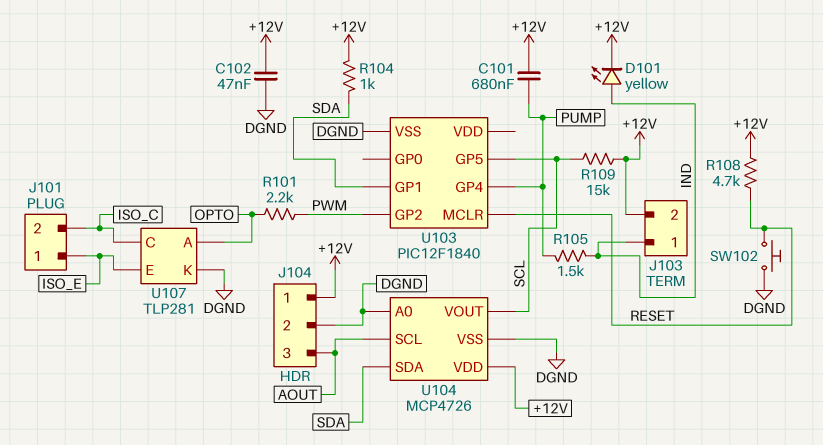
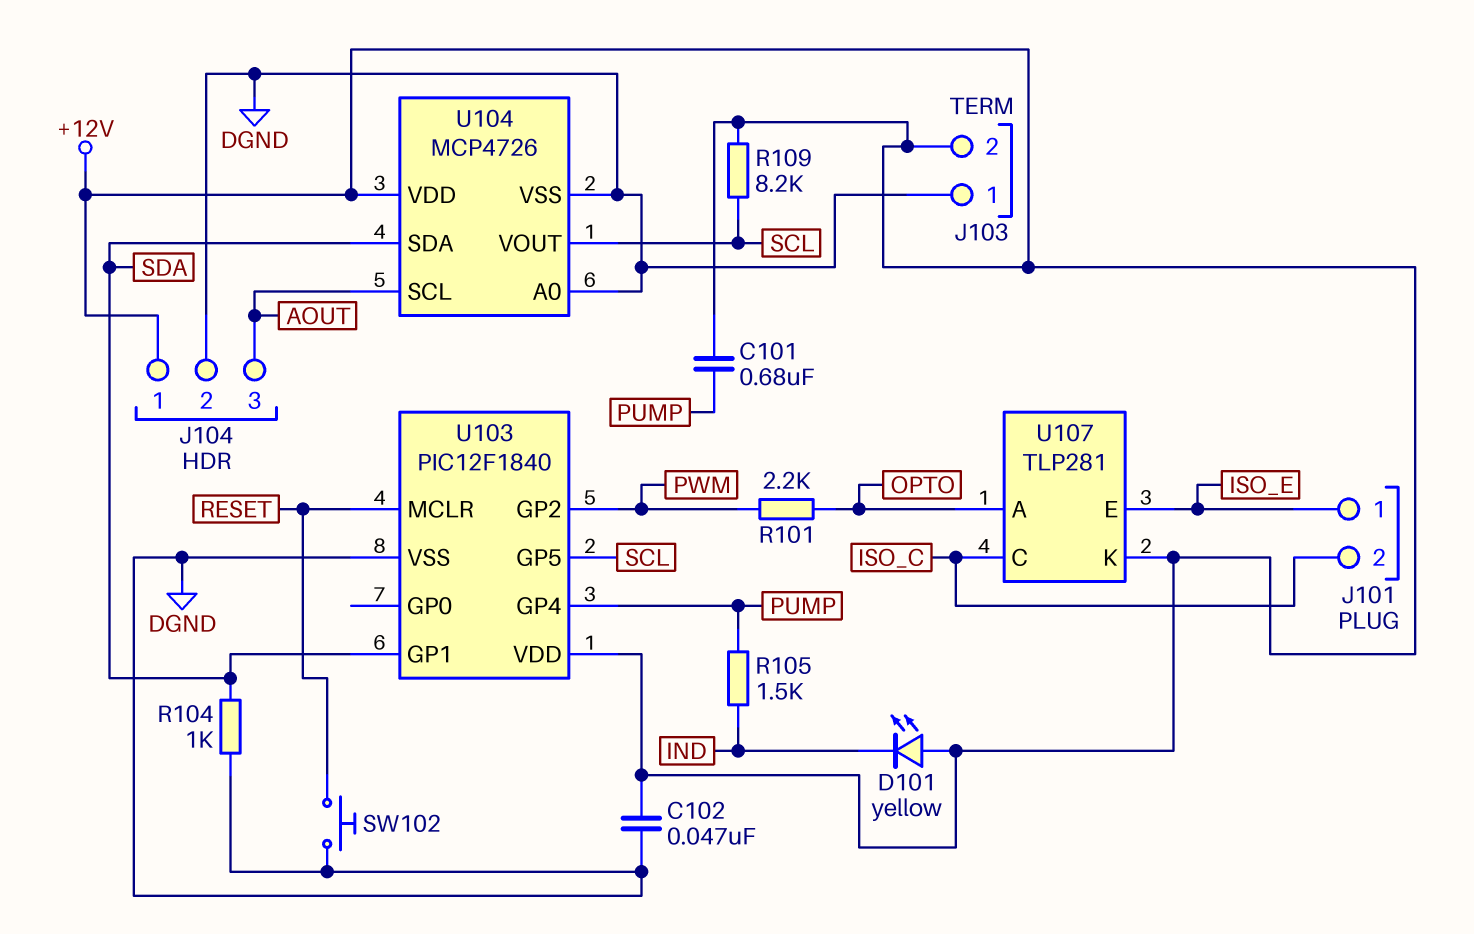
D101: LED yellow (A IND, K +12V) -> LED yellow (A +12V, K IND)
J103 pin 1: IND -> DGND
R104: 1k (+12V, SDA) -> 1k (DGND, SDA)
R108: 4.7k (+12V, RESET) -> none
R109: 15k (+12V, SCL) -> 8.2k (+12V, SCL)
U103 pin VDD: none -> +12V
U107 pin K: DGND -> +12V

